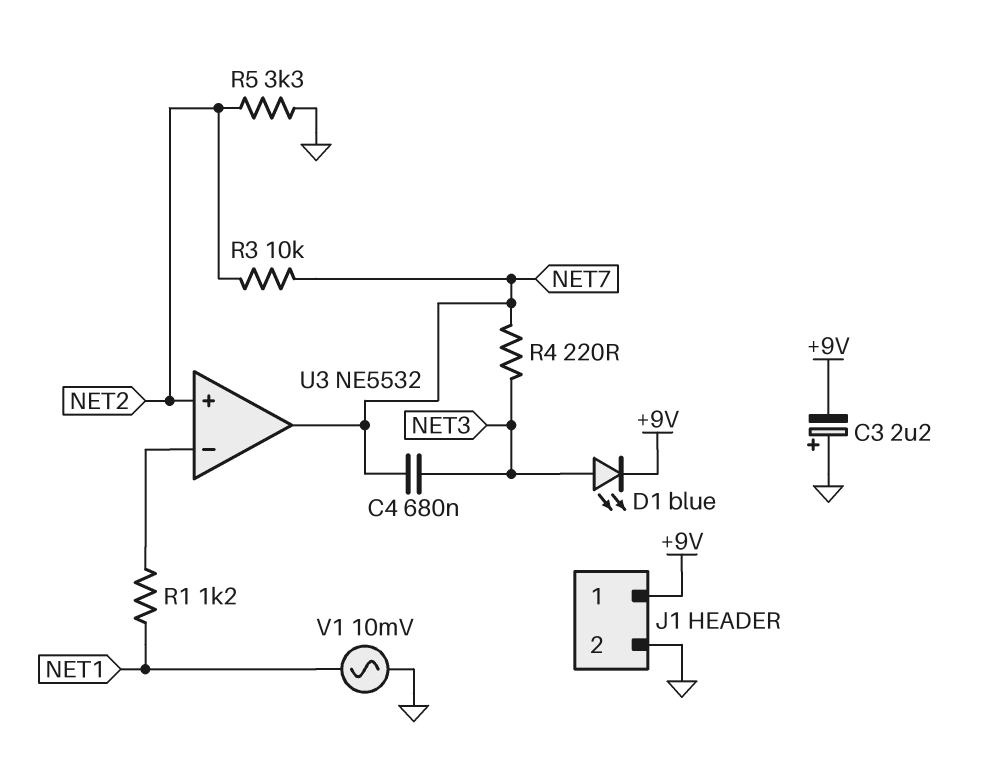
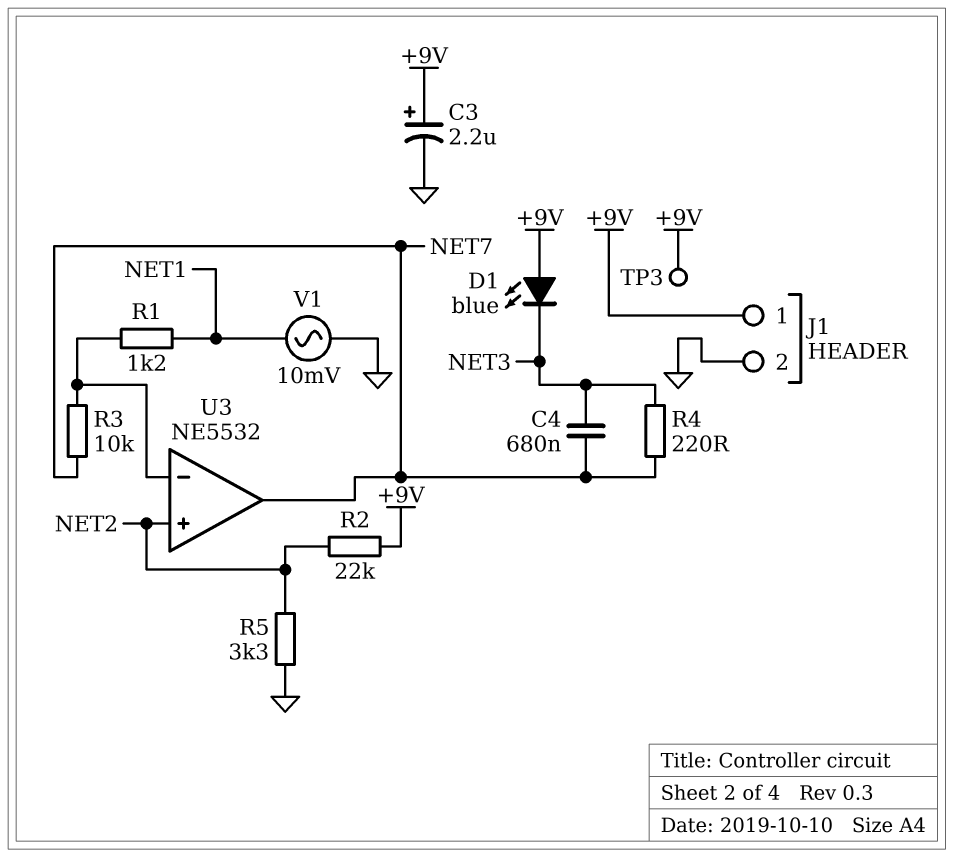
C3: 2.2uF (plus GND, minus +9V) -> 2.2uF (plus +9V, minus GND)
D1: LED blue (A NET3, K +9V) -> LED blue (A +9V, K NET3)
R2: none -> 22k (+9V, NET2)
R3: 10k (NET2, NET7) -> 10k (NET7, U3/in-)
TP3: none -> test point (+9V)

